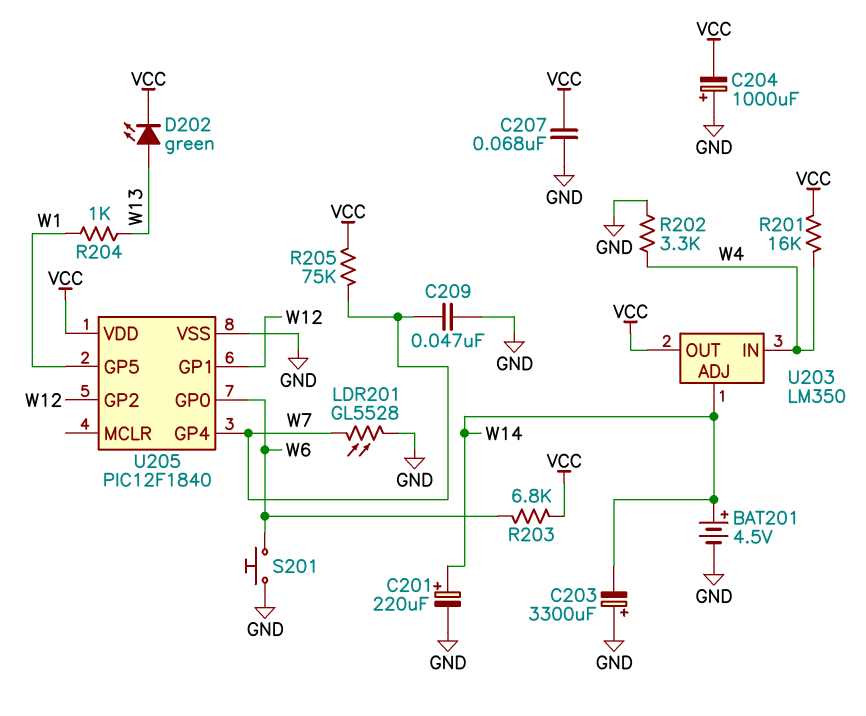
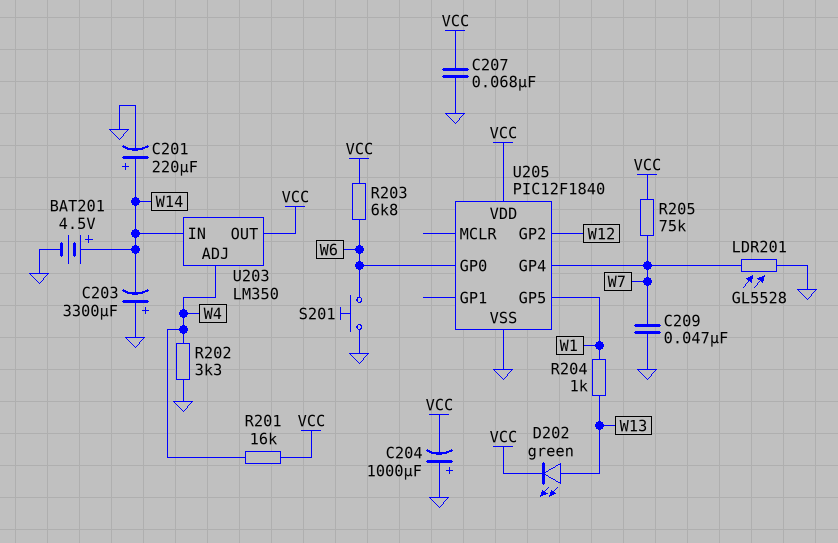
U203 pin ADJ: W14 -> W4
U203 pin IN: W4 -> W14
U205 pin GP1: W12 -> none

